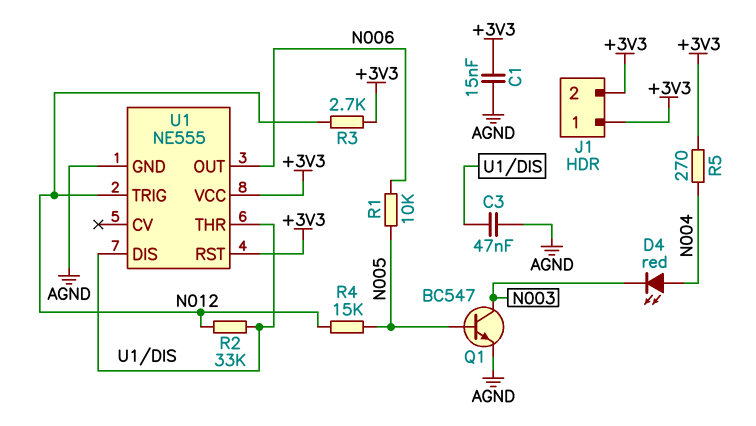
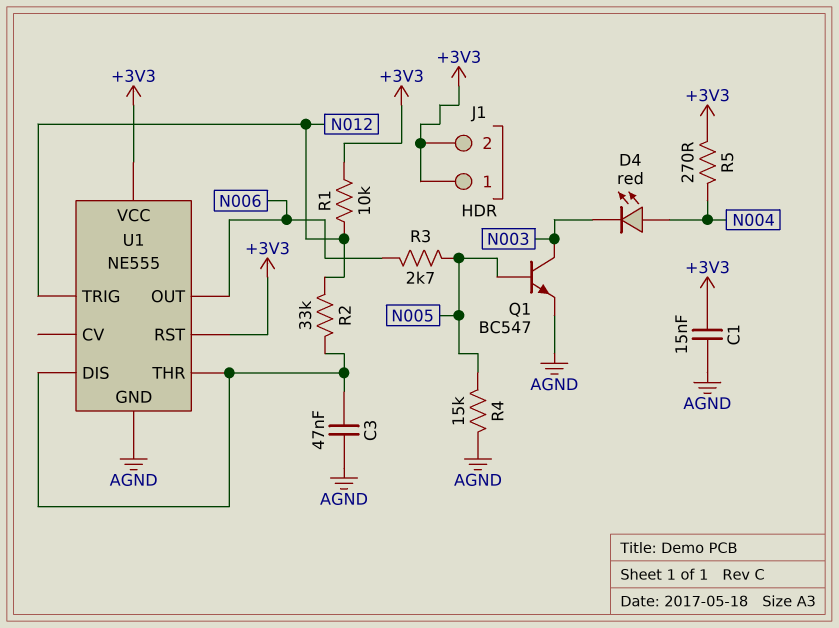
R1: 10k (N005, N006) -> 10k (+3V3, N012)
R3: 2.7k (+3V3, N012) -> 2.7k (N005, N006)
R4: 15k (N005, N012) -> 15k (AGND, N005)

